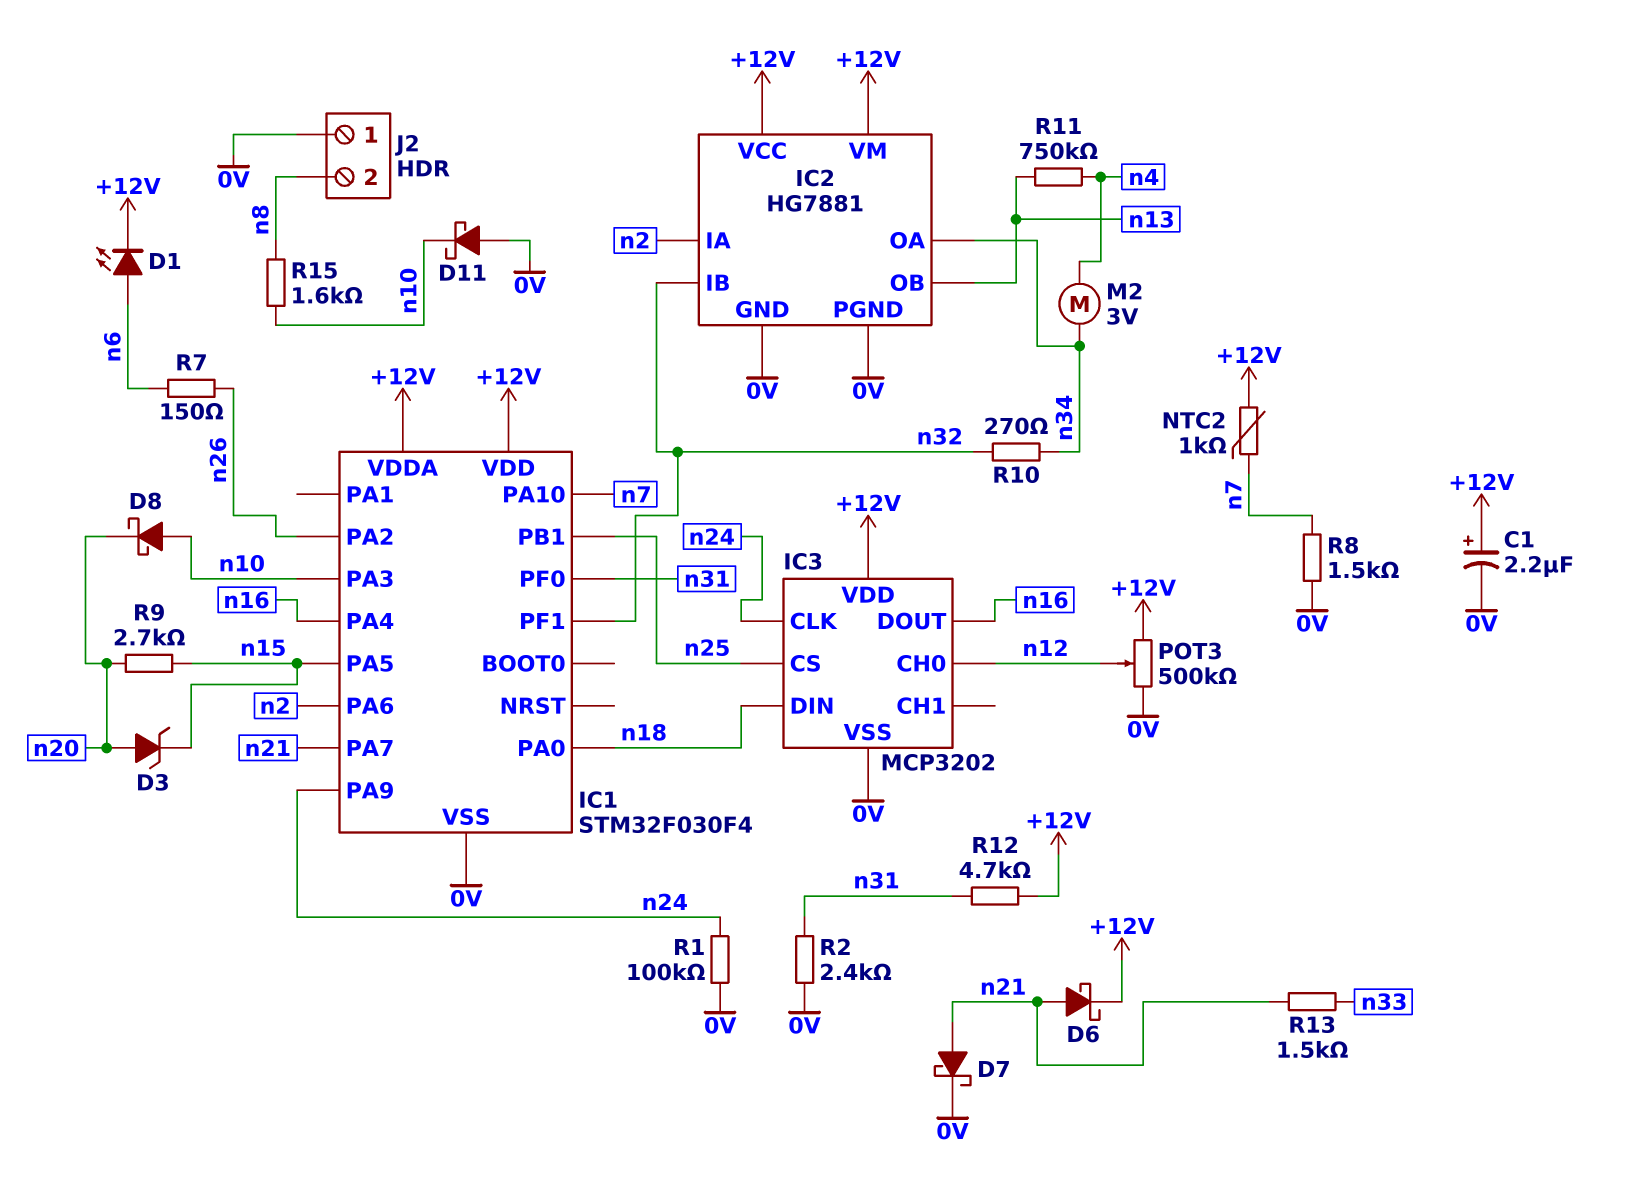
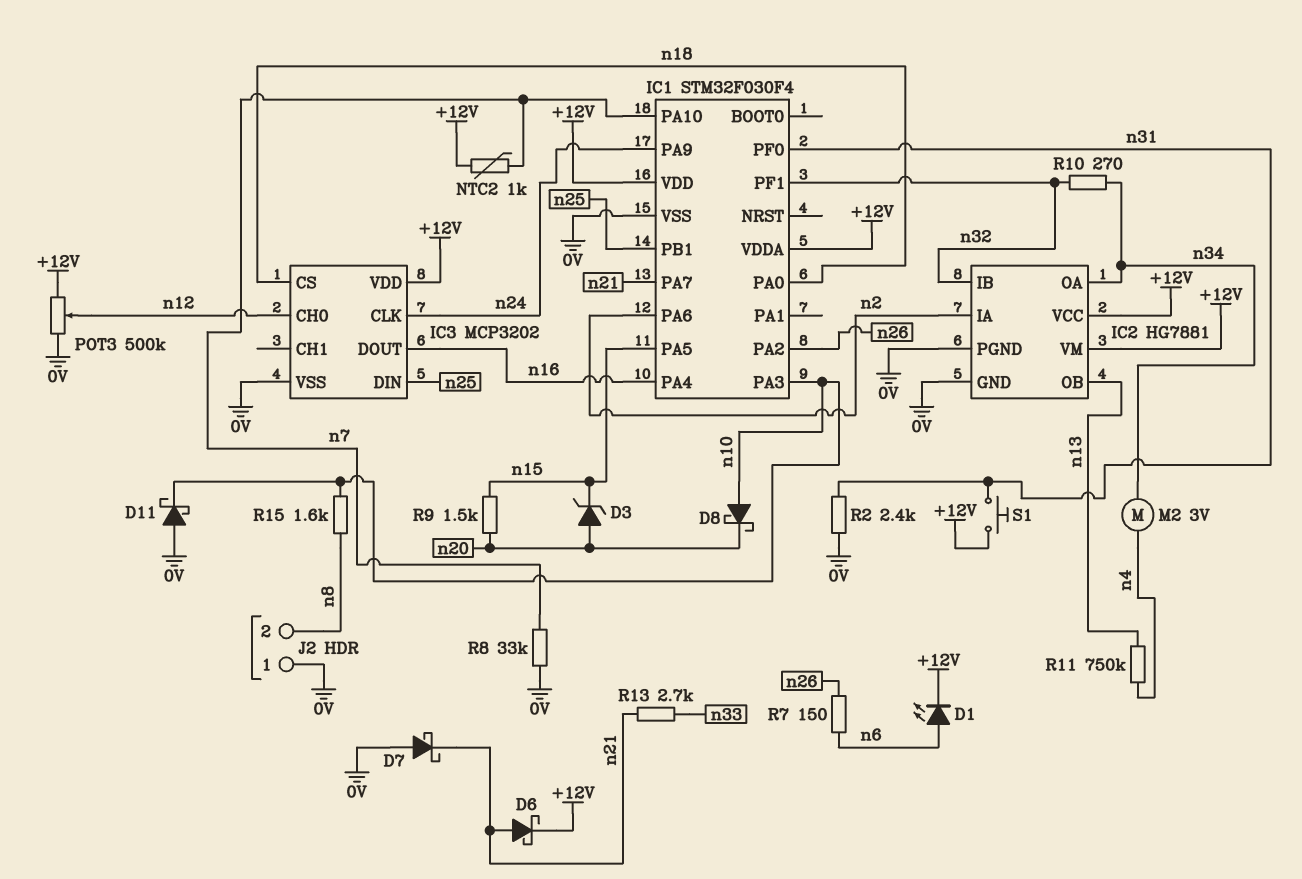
C1: 2.2uF (plus +12V, minus 0V) -> none
D7: schottky (A n21, K 0V) -> schottky (A 0V, K n21)
IC3 pin CS: n25 -> n18
IC3 pin DIN: n18 -> n25
R1: 100k (0V, n24) -> none
R8: 1.5k (0V, n7) -> 33k (0V, n7)
R9: 2.7k (n15, n20) -> 1.5k (n15, n20)
R12: 4.7k (+12V, n31) -> none
R13: 1.5k (n21, n33) -> 2.7k (n21, n33)
S1: none -> button (+12V, n31)

